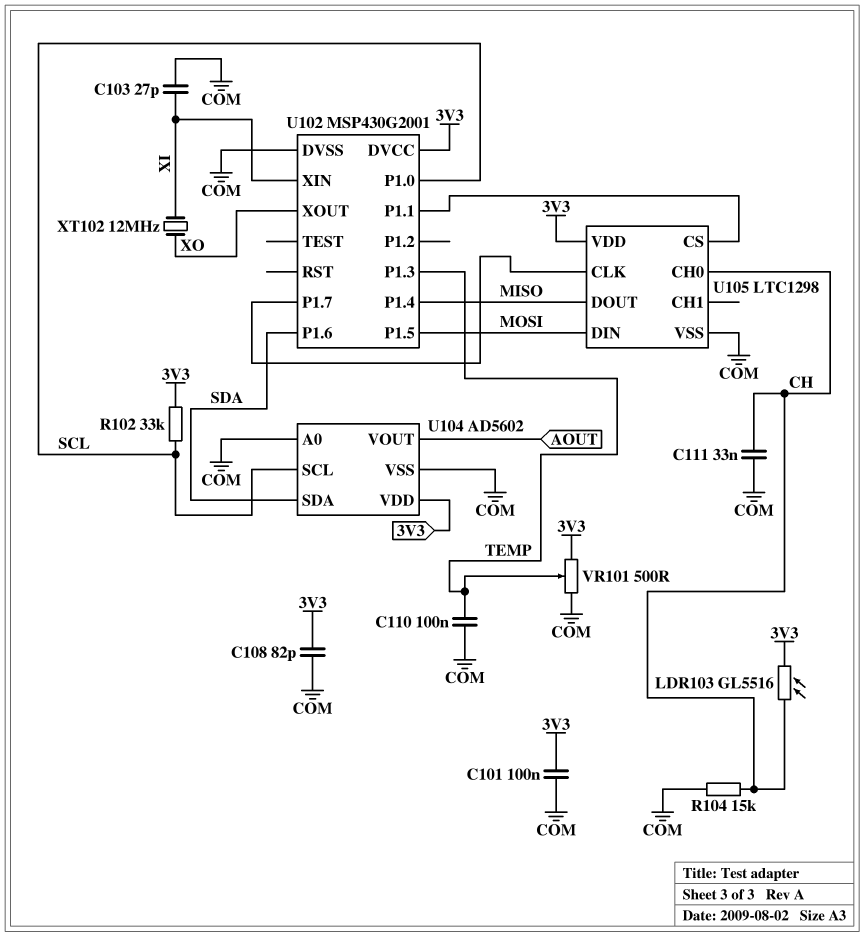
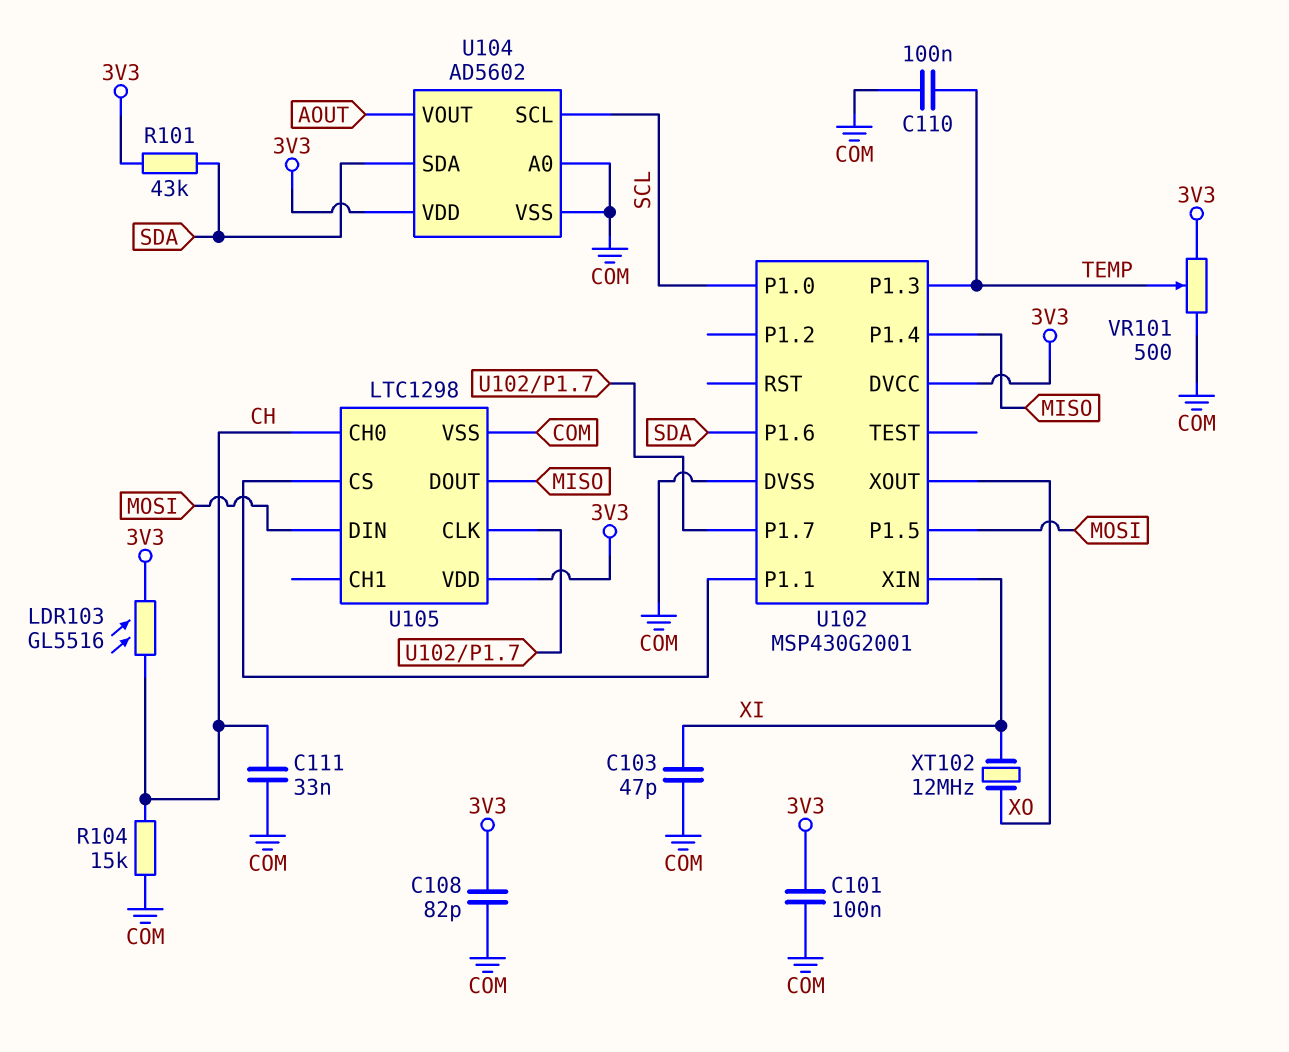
C103: 27pF (COM, XI) -> 47pF (COM, XI)
R101: none -> 43k (3V3, SDA)
R102: 33k (3V3, SCL) -> none

